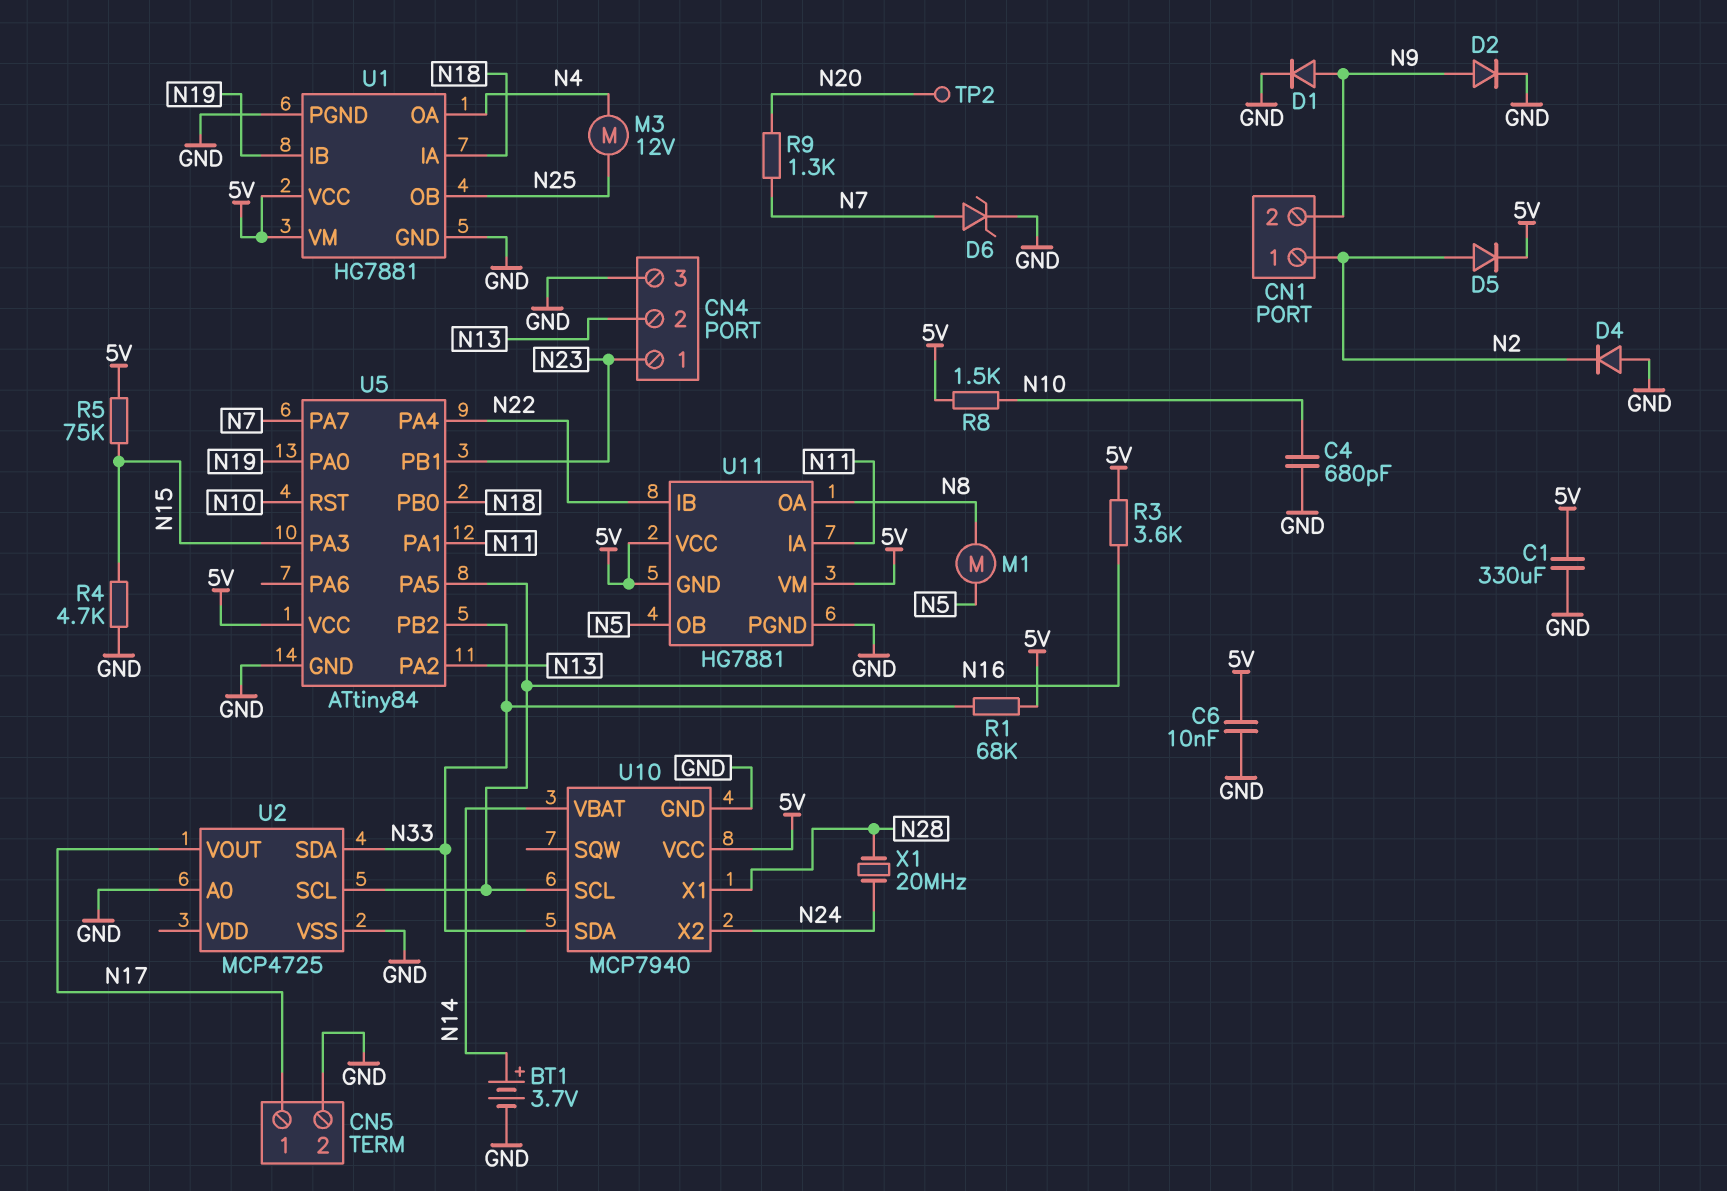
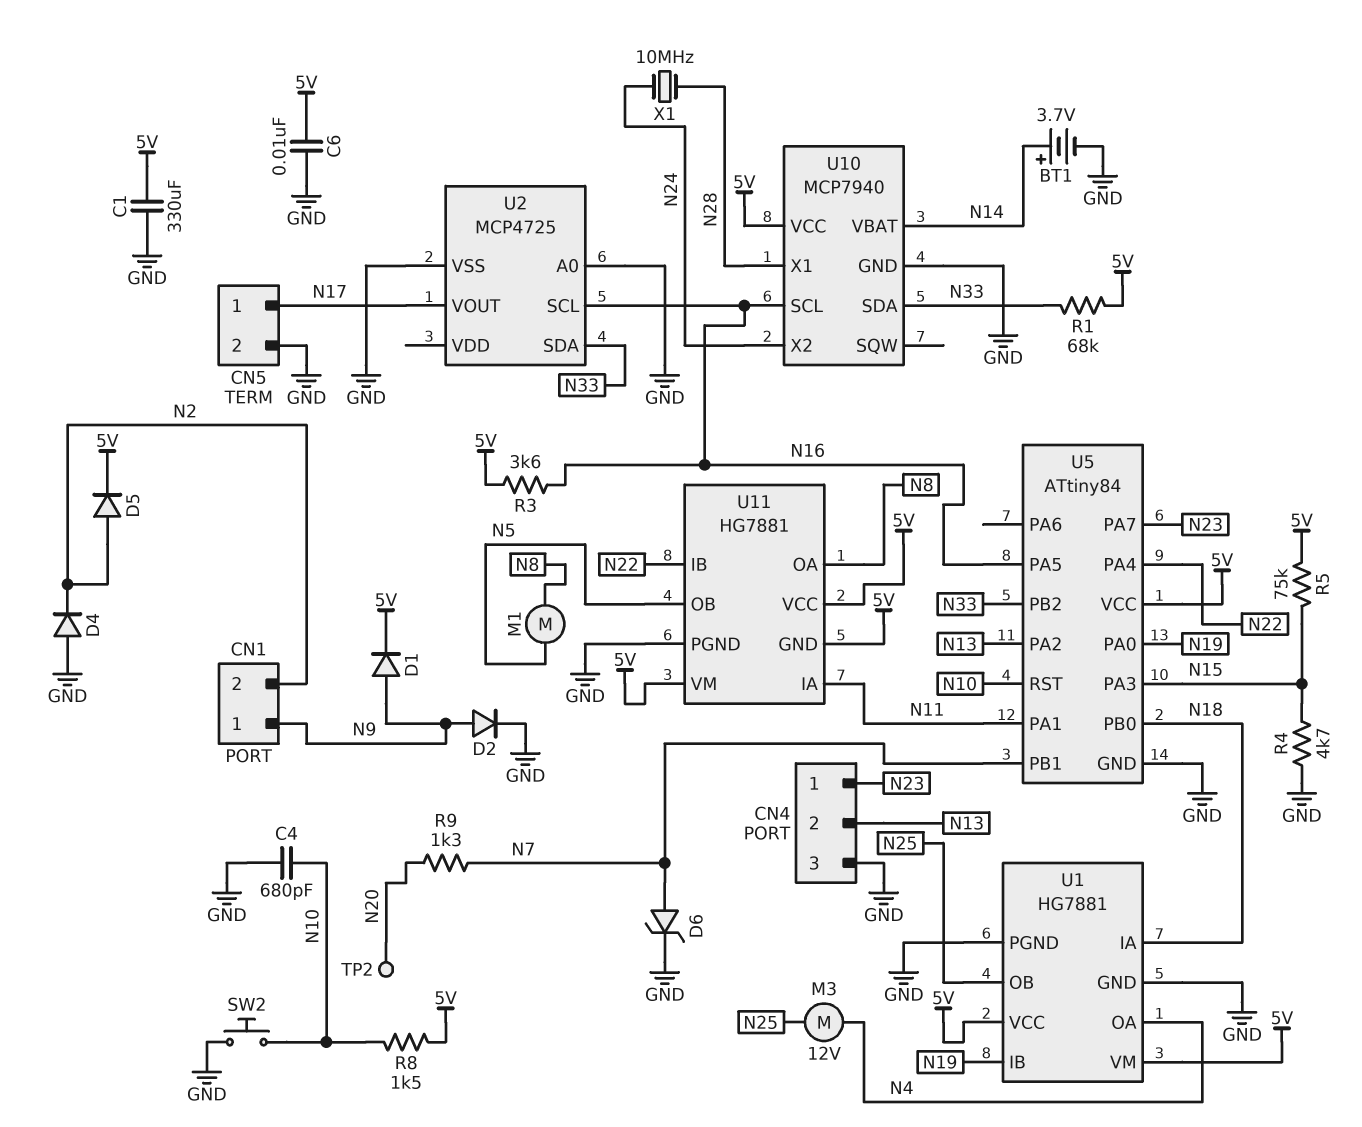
CN1 pin 1: N2 -> N9
CN1 pin 2: N9 -> N2
D1: diode (A N9, K GND) -> diode (A N9, K 5V)
SW2: none -> button (GND, N10)
U5 pin PA7: N7 -> N23
U5 pin PB1: N23 -> N7
X1: 20MHz (N24, N28) -> 10MHz (N24, N28)

